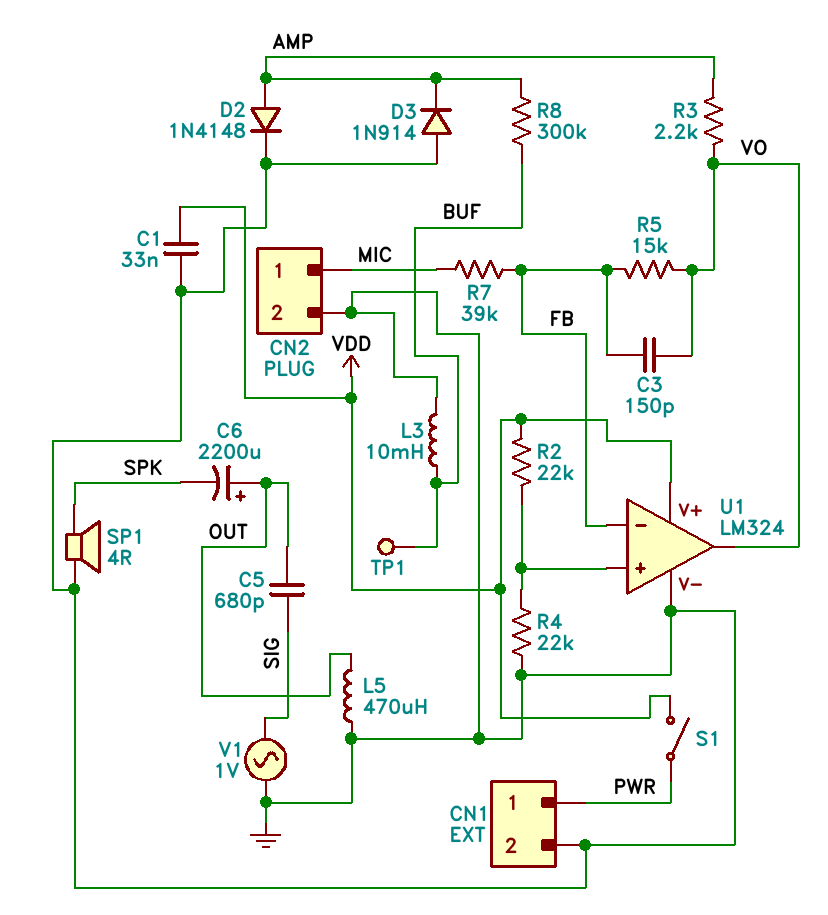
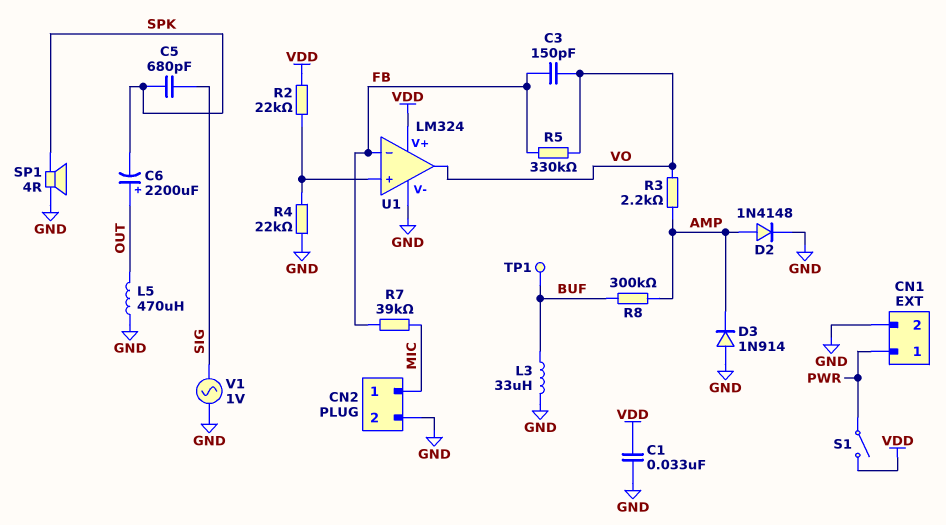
C5: 680pF (OUT, SIG) -> 680pF (SIG, SPK)
L3: 10mH (BUF, GND) -> 33uH (BUF, GND)
R5: 15k (FB, VO) -> 330k (FB, VO)

